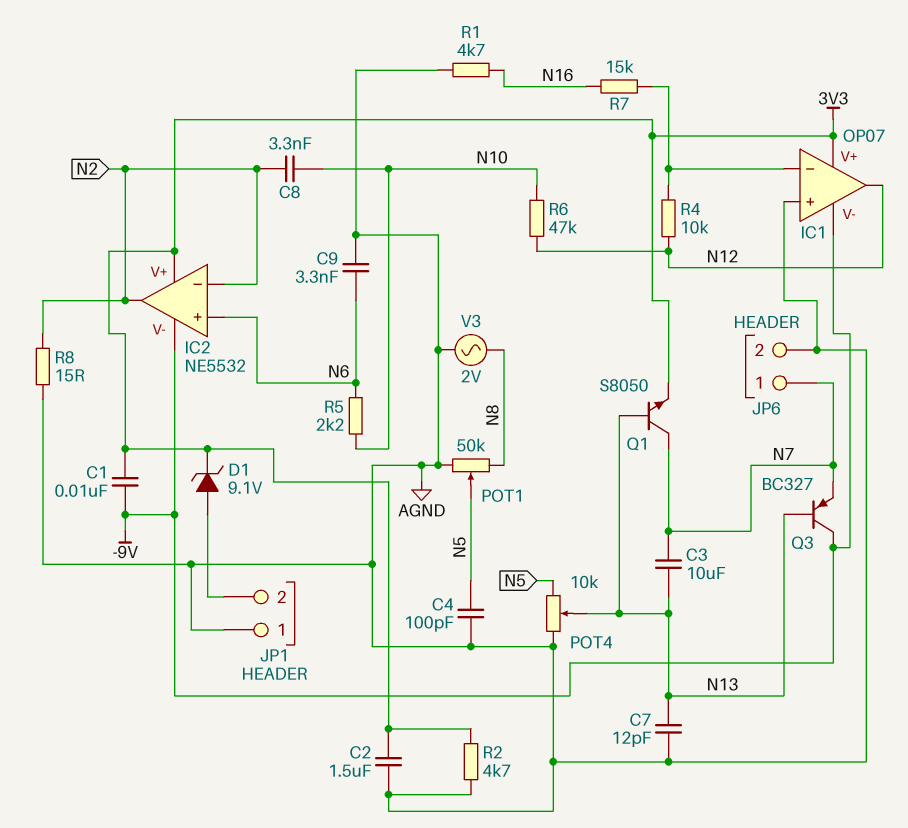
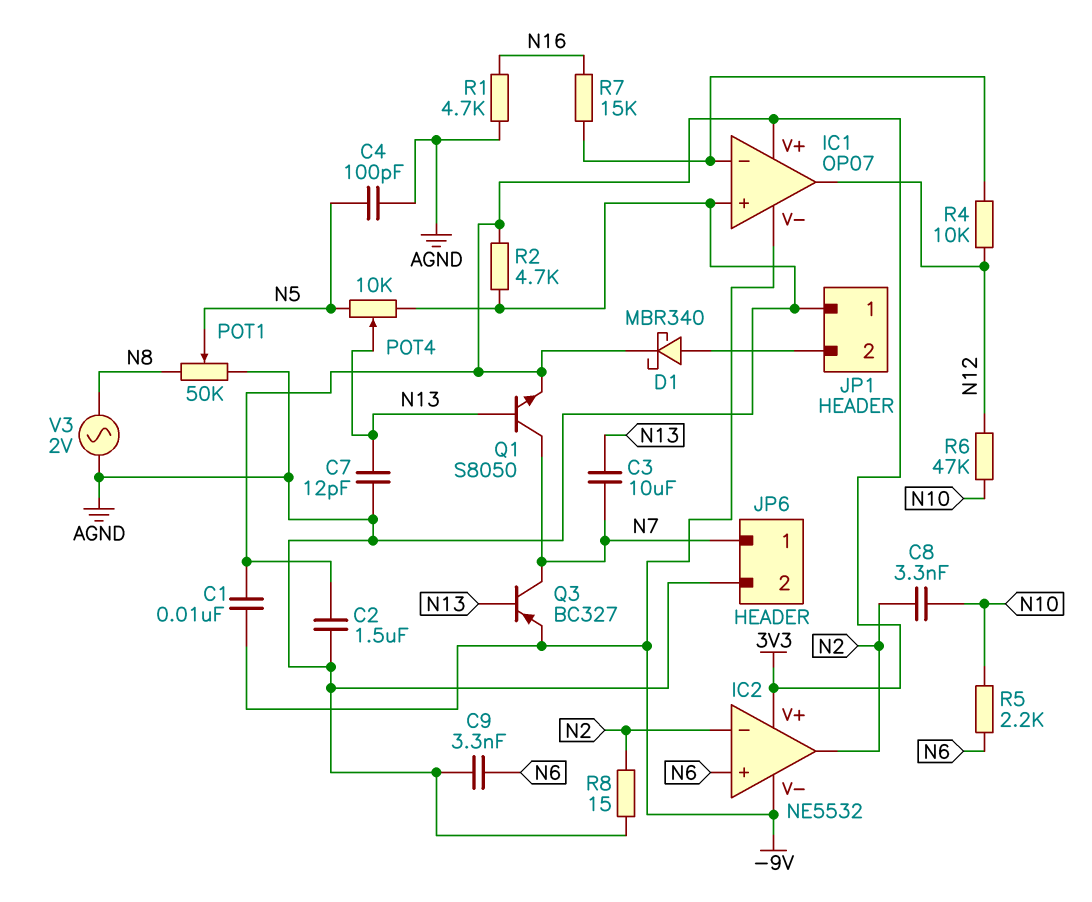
D1: zener 9.1V (A JP1/2, K 3V3) -> schottky MBR340 (A JP1/2, K 3V3)
Q3: PNP BC327 (B N13, C -9V, E N7) -> PNP BC327 (B N13, C N7, E -9V)

